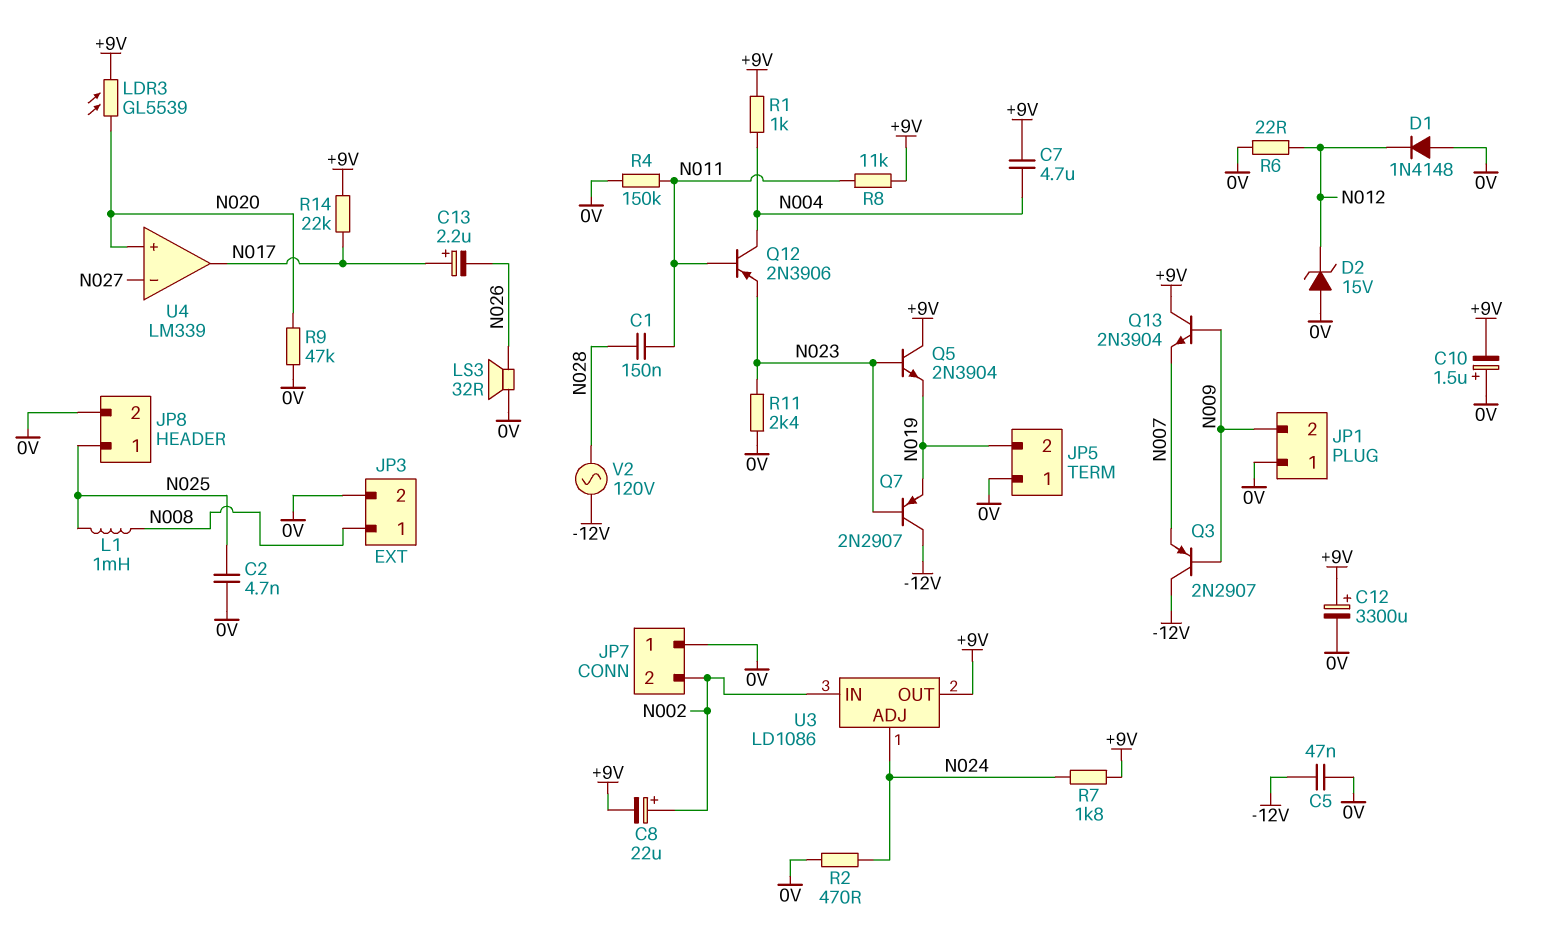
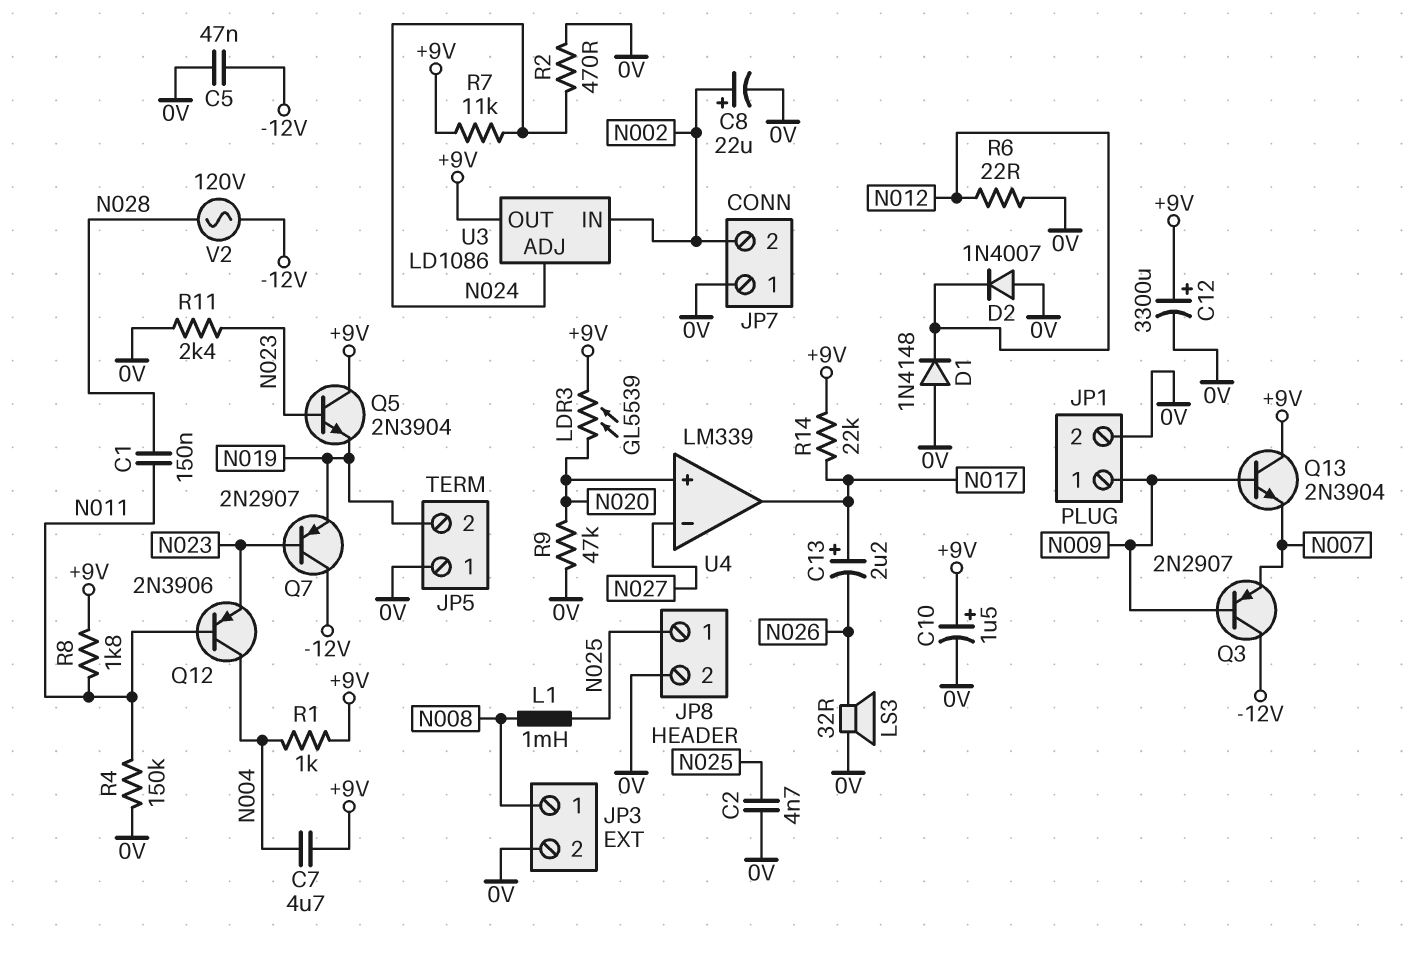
C8: 22uF (plus N002, minus +9V) -> 22uF (plus N002, minus 0V)
C10: 1.5uF (plus 0V, minus +9V) -> 1.5uF (plus +9V, minus 0V)
D2: zener 15V (A 0V, K N012) -> diode 1N4007 (A 0V, K N012)
JP1 pin 1: 0V -> N009
JP1 pin 2: N009 -> 0V
R7: 1.8k (+9V, N024) -> 11k (+9V, N024)
R8: 11k (+9V, N011) -> 1.8k (+9V, N011)

